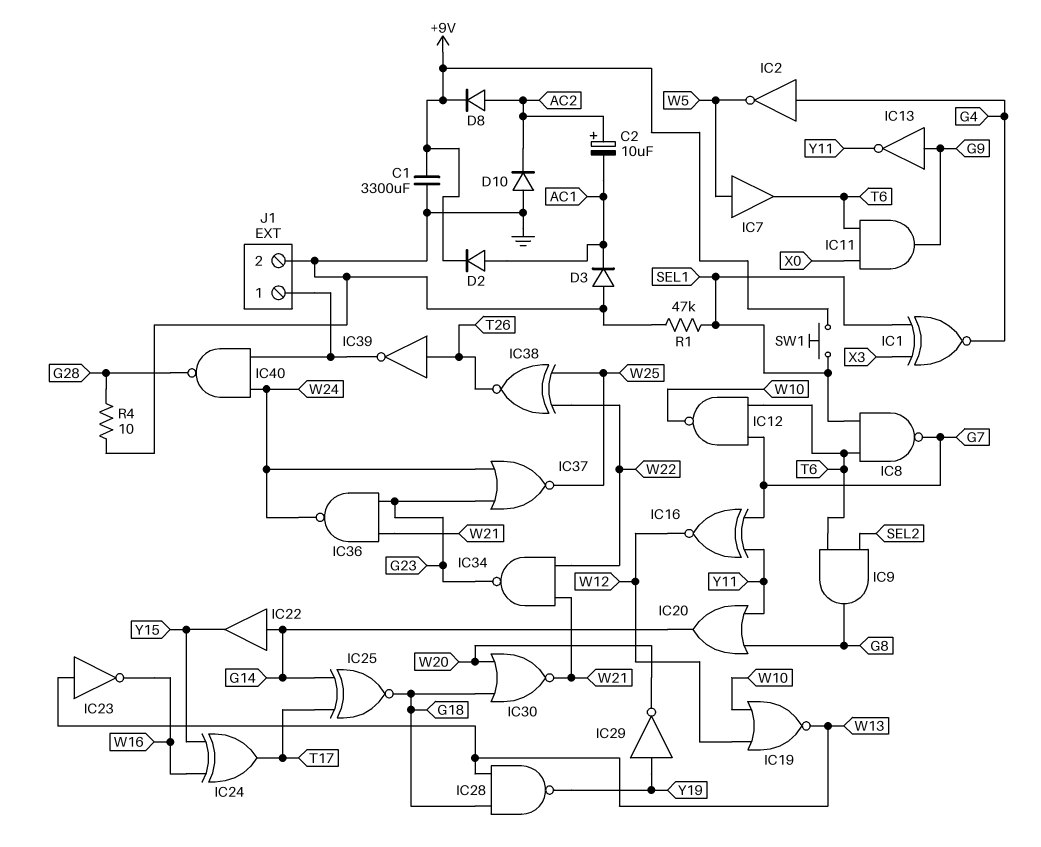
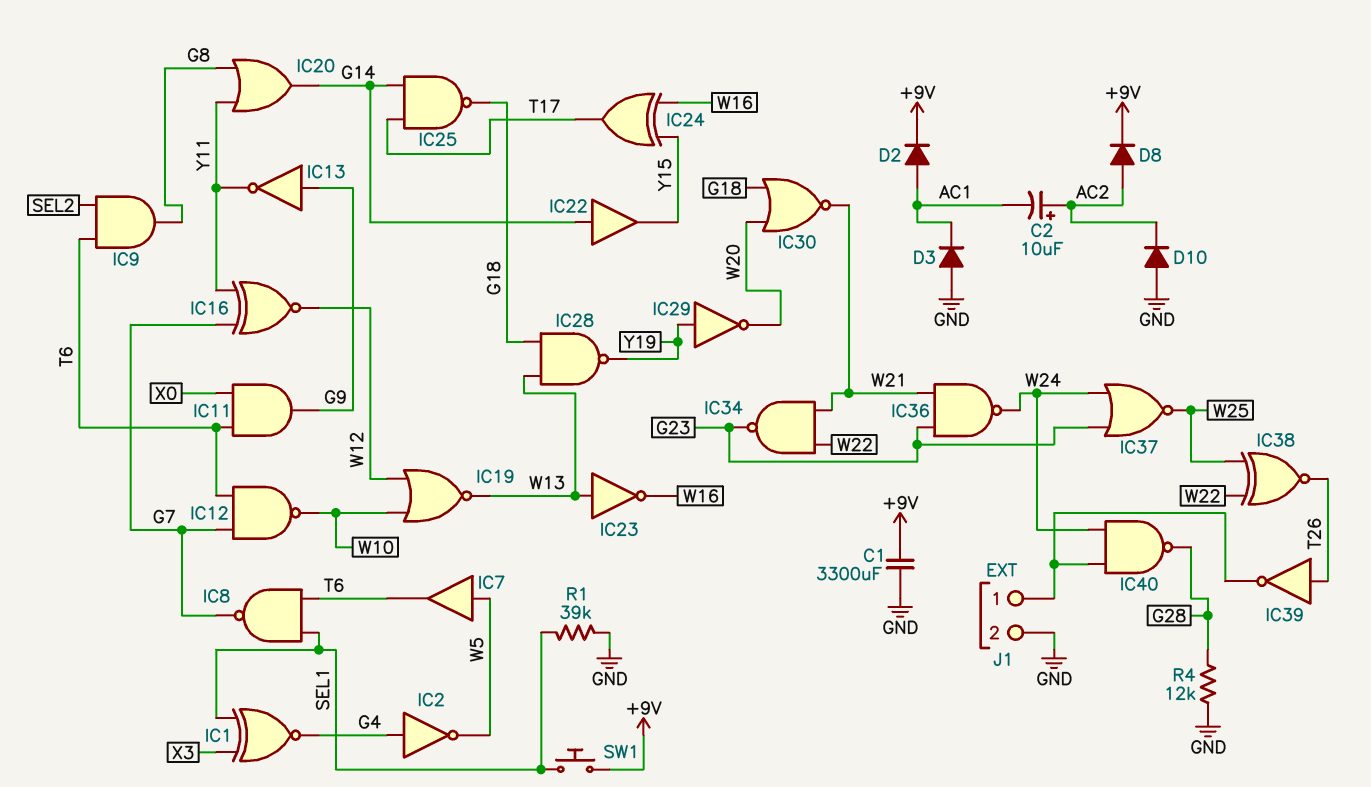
IC25: XNOR (in G14, in T17, out G18) -> NAND (in G14, in T17, out G18)
R1: 47k (GND, SEL1) -> 39k (GND, SEL1)
R4: 10 (G28, GND) -> 12k (G28, GND)

